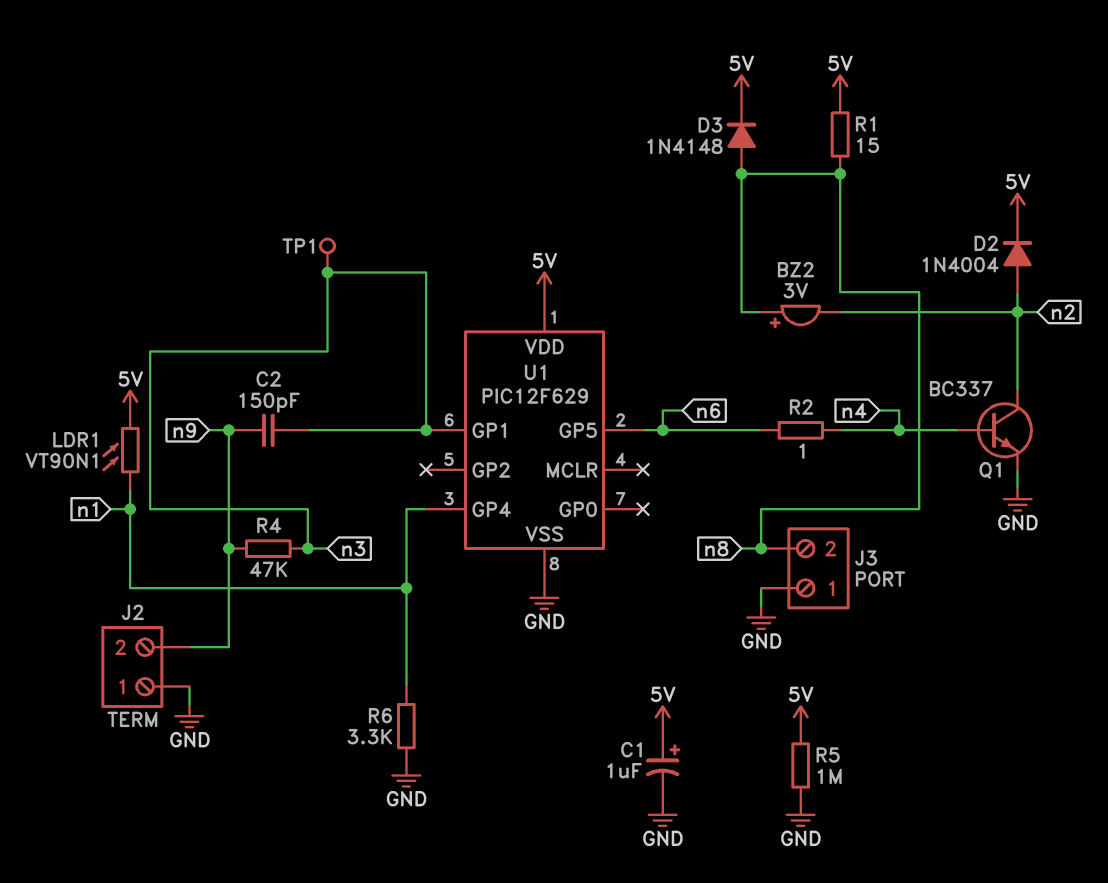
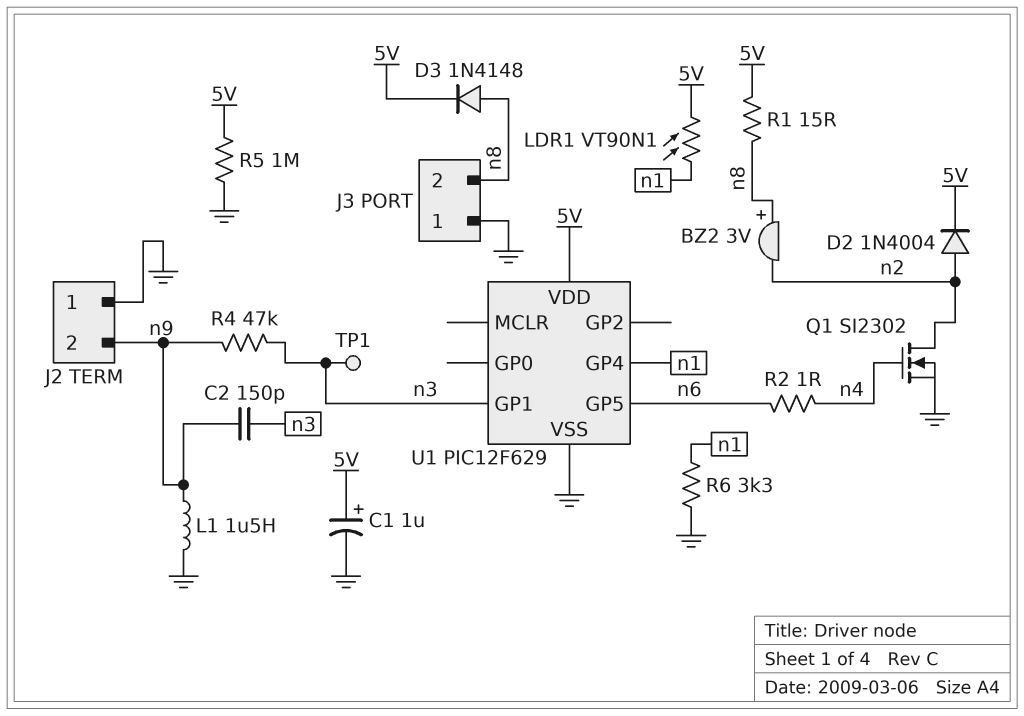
L1: none -> 1.5uH (GND, n9)
Q1: NPN BC337 (B n4, C n2, E GND) -> NMOS SI2302 (G n4, D n2, S GND)

